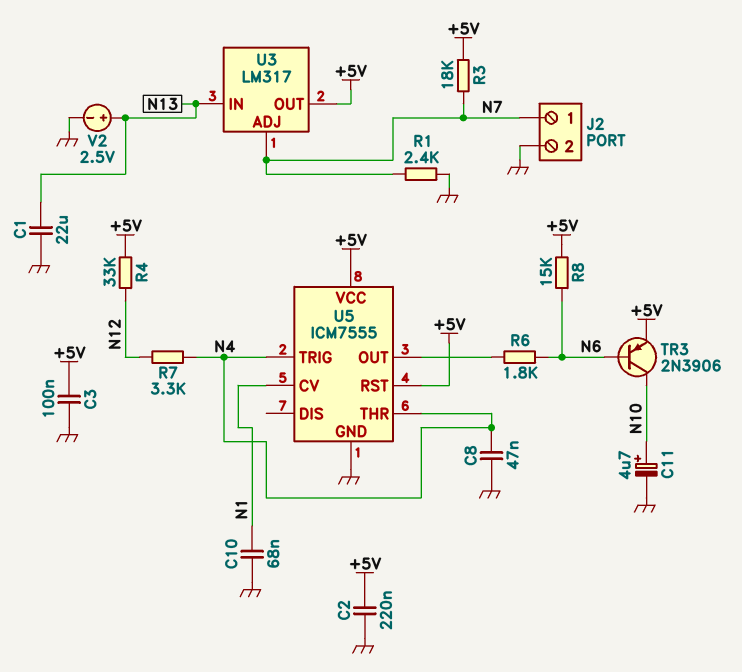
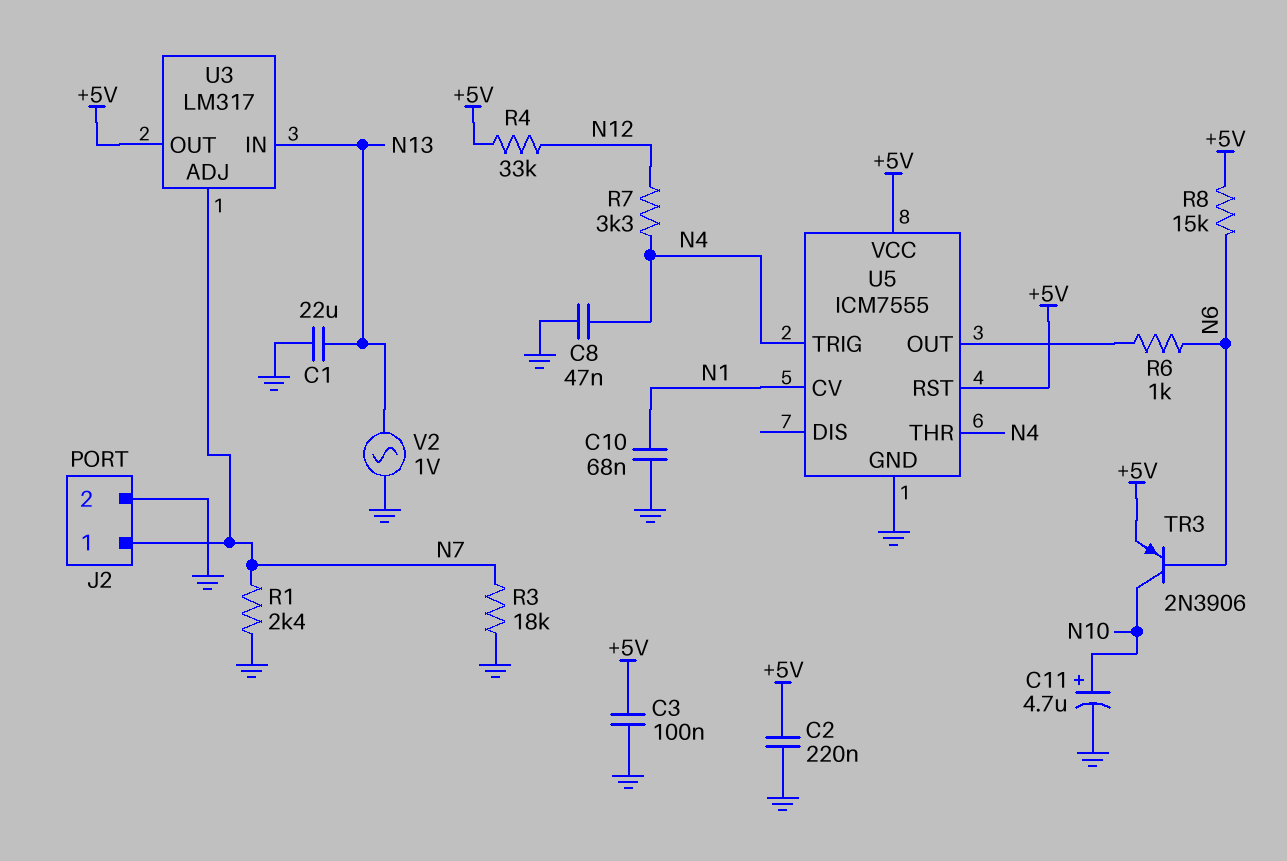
R3: 18k (+5V, N7) -> 18k (GND, N7)
R6: 1.8k (N6, U5/OUT) -> 1k (N6, U5/OUT)
V2: 2.5V (plus N13, minus GND) -> AC 1V (GND, N13)

